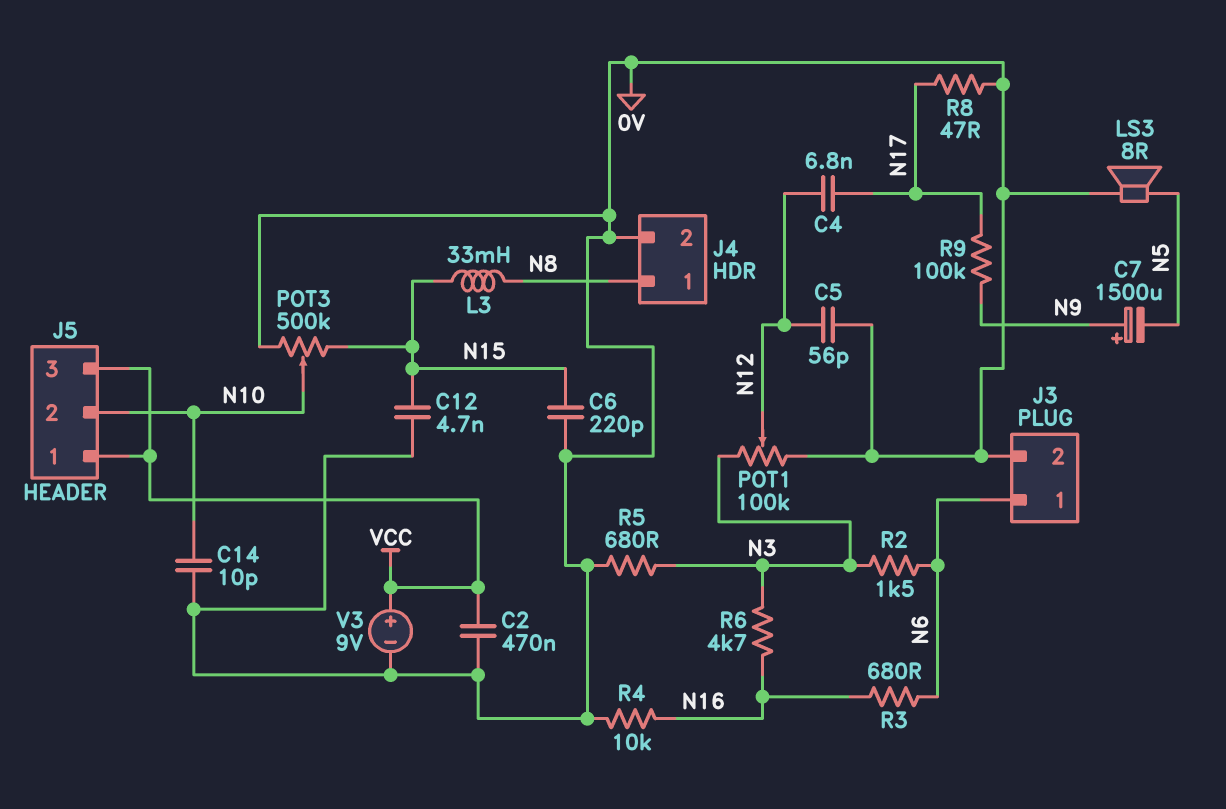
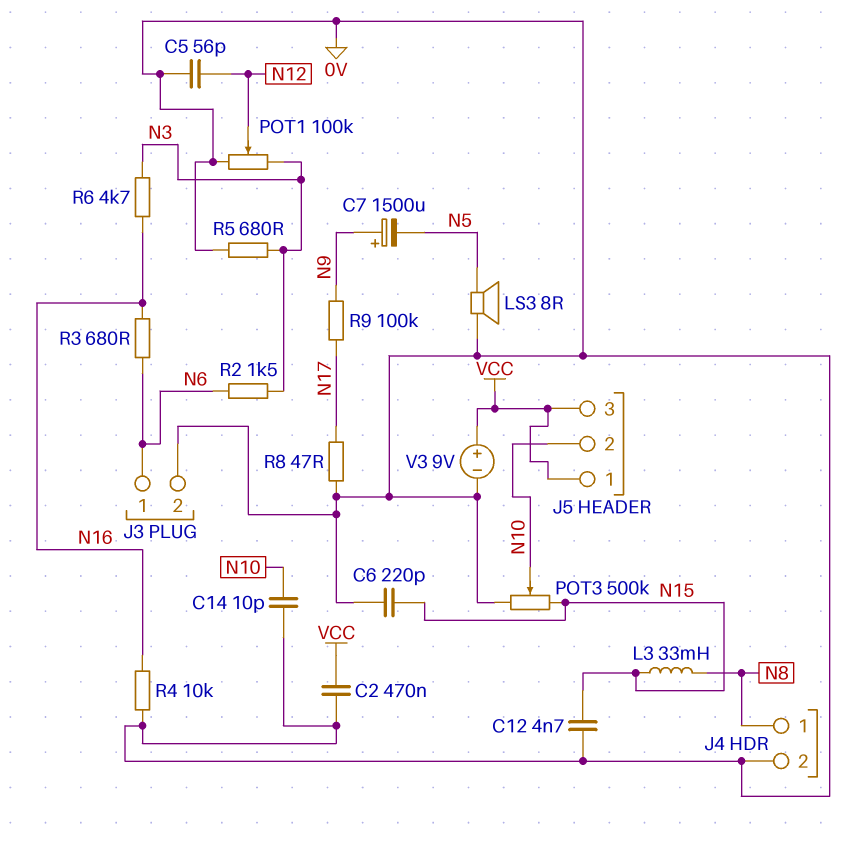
C4: 6.8nF (N12, N17) -> none

